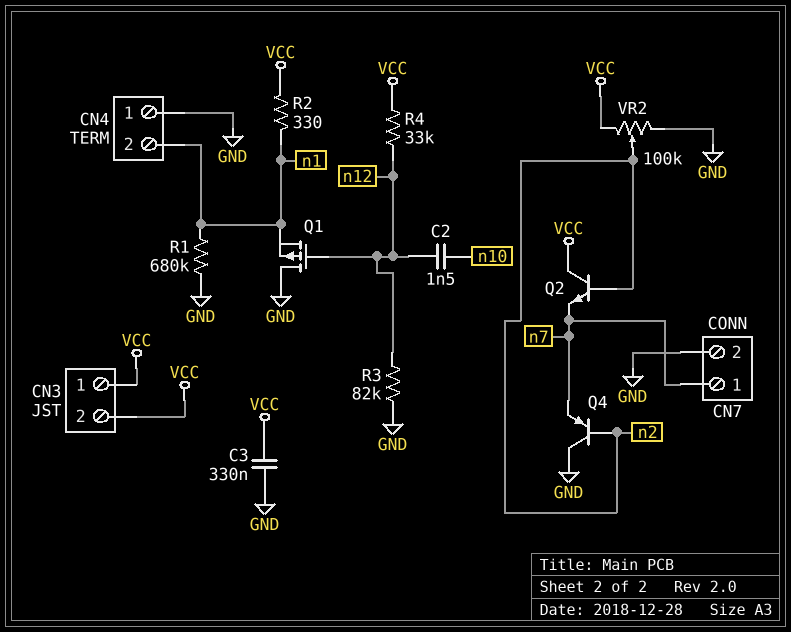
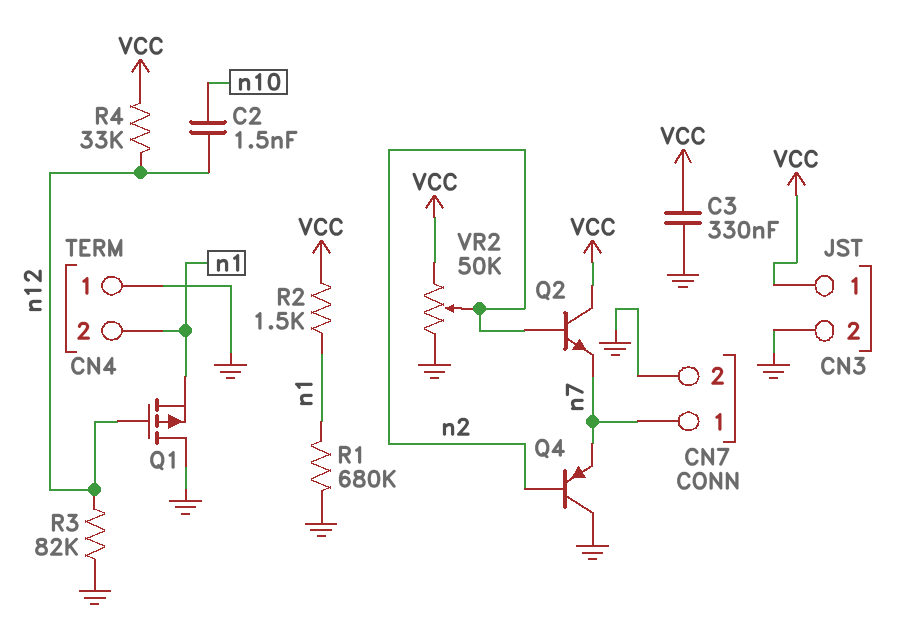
CN3 pin 2: VCC -> GND
R2: 330 (VCC, n1) -> 1.5k (VCC, n1)
VR2: 100k (GND, VCC, wiper n2) -> 50k (GND, VCC, wiper n2)

